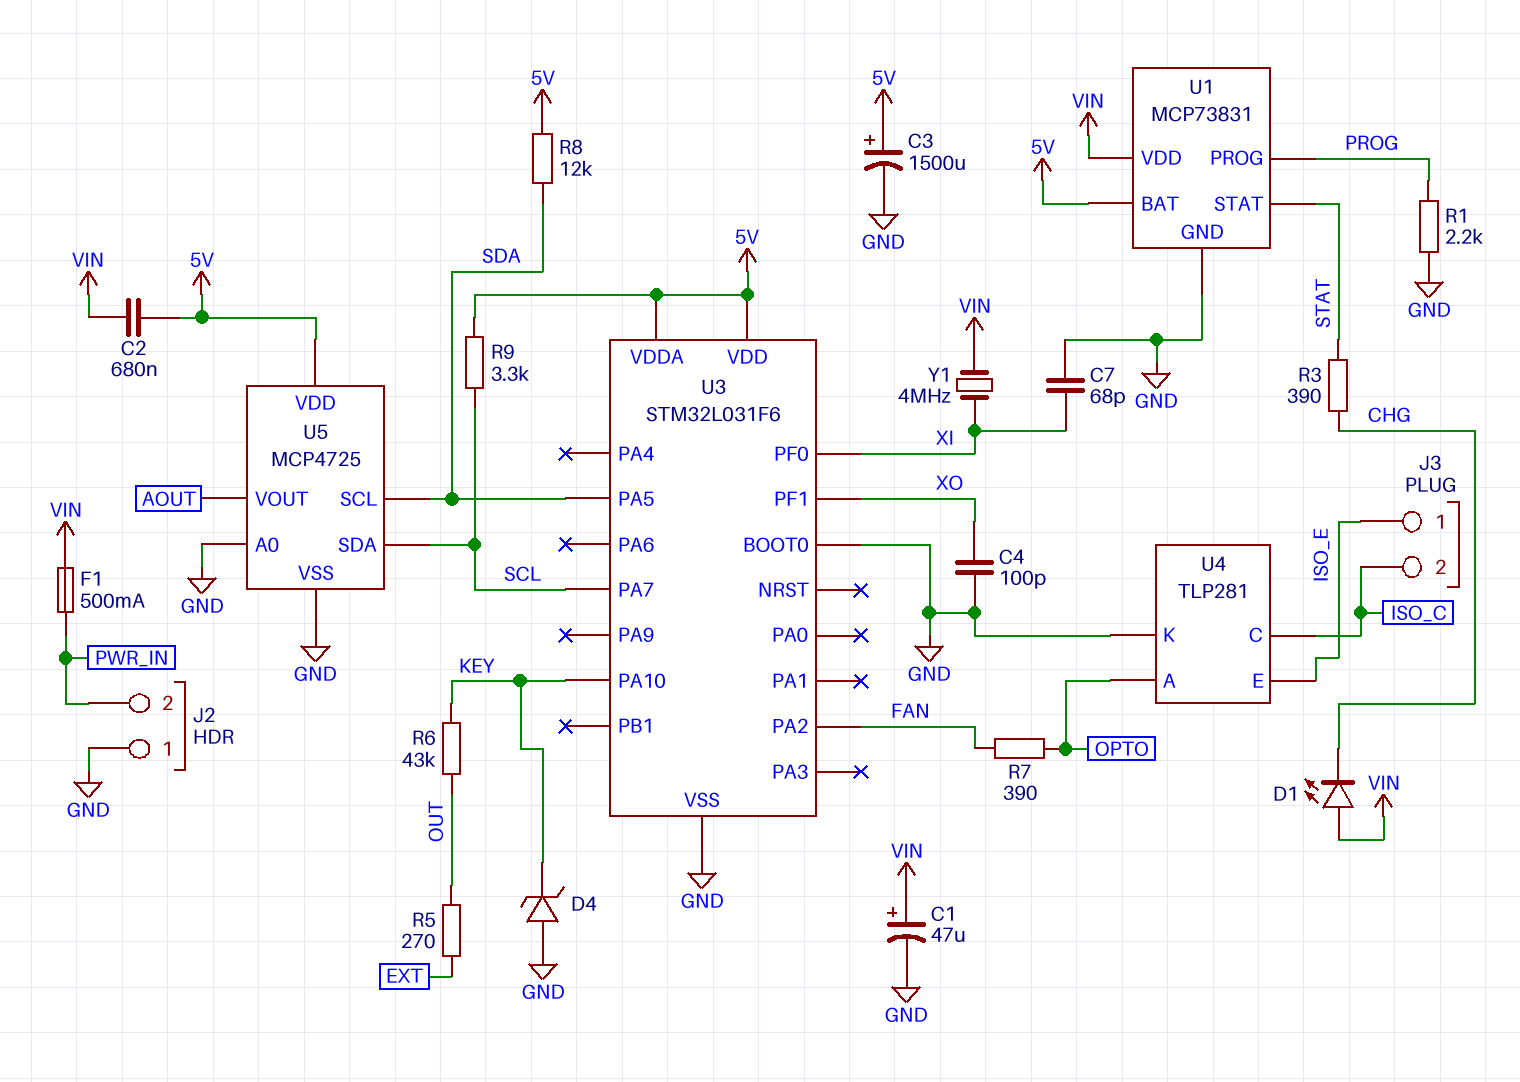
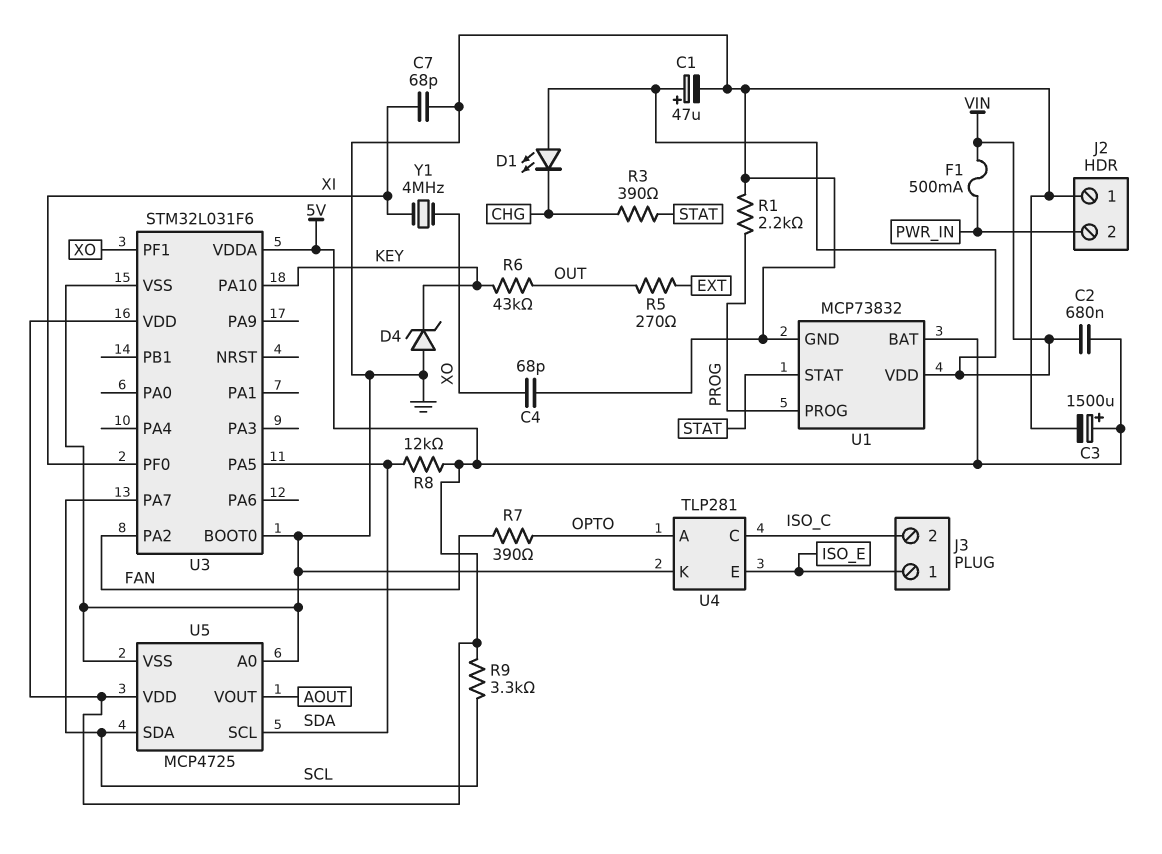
C4: 100pF (GND, XO) -> 68pF (GND, XO)
U1: MCP73831 -> MCP73832
Y1: 4MHz (VIN, XI) -> 4MHz (XI, XO)

